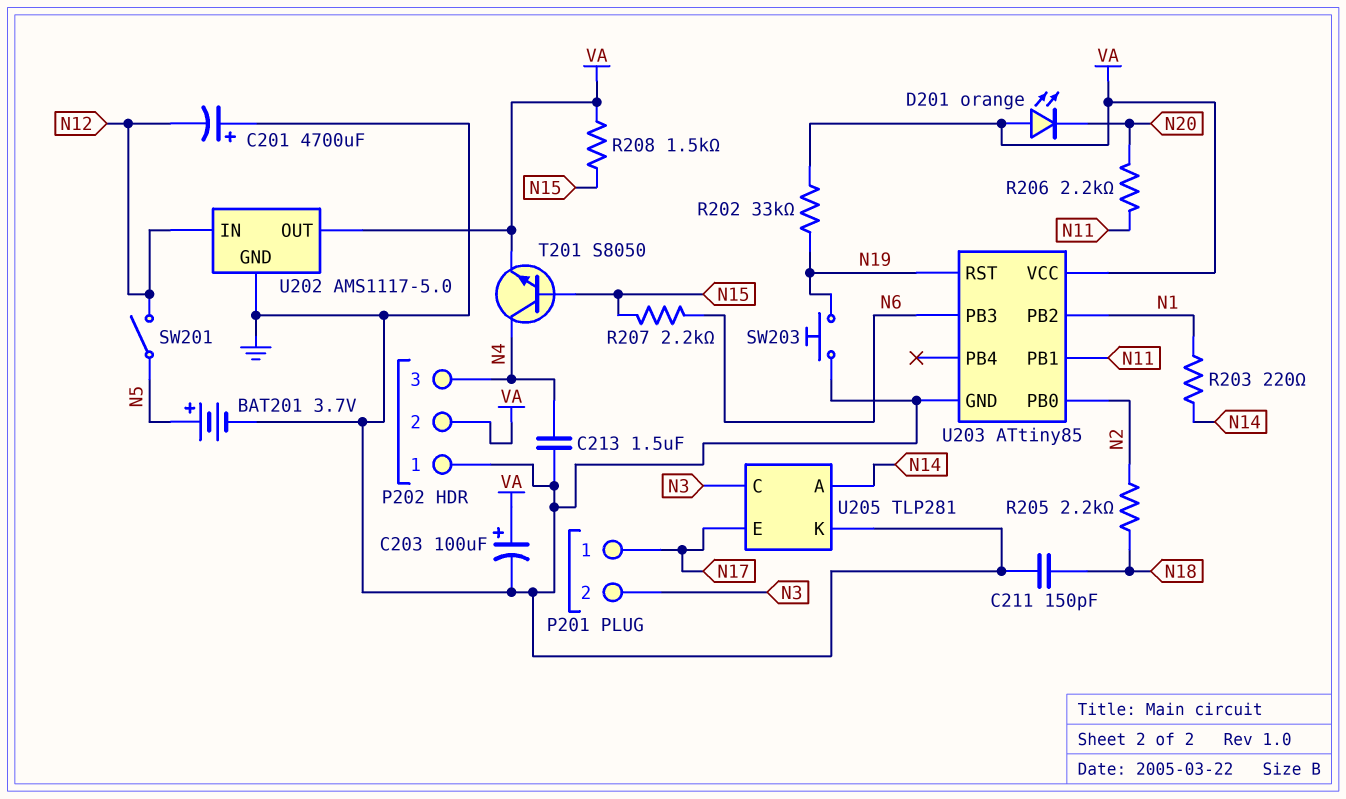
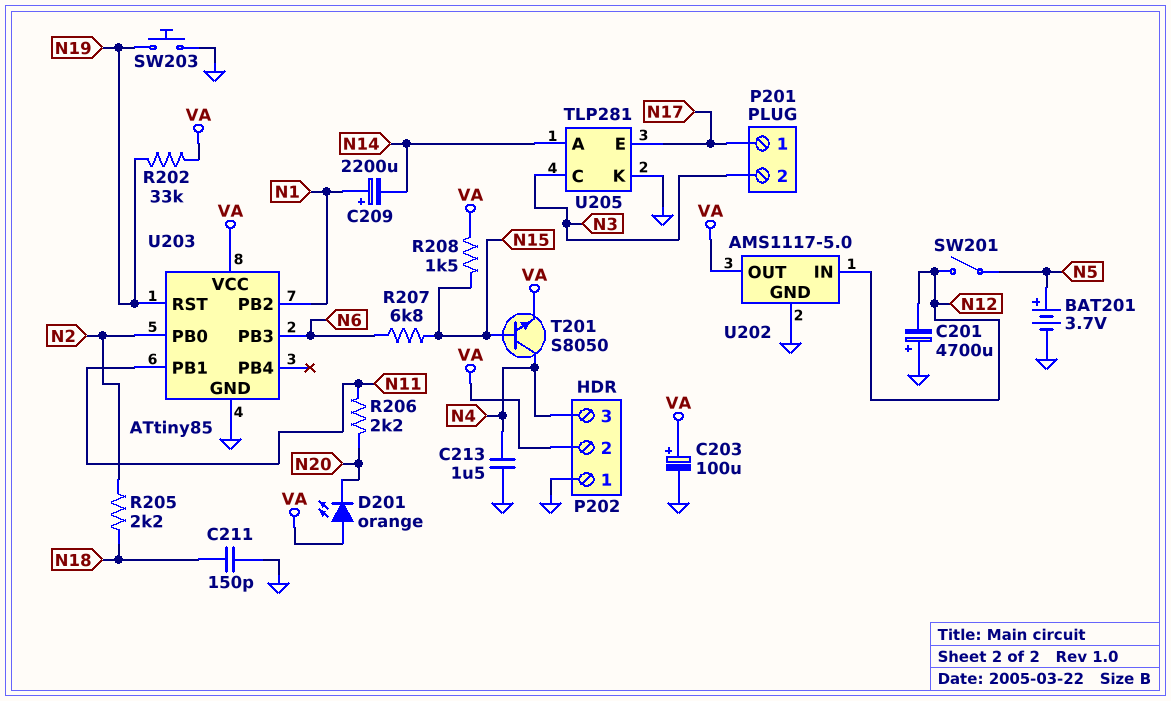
C209: none -> 2200uF (plus N1, minus N14)
R203: 220 (N1, N14) -> none
R207: 2.2k (N6, N15) -> 6.8k (N6, N15)

